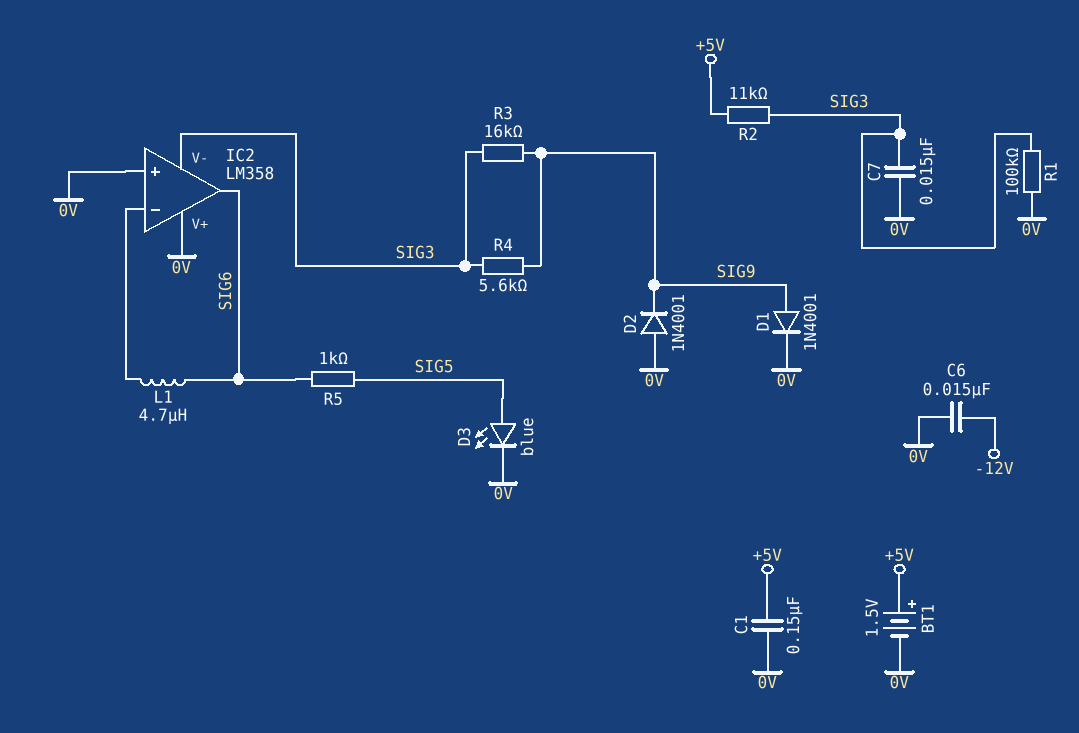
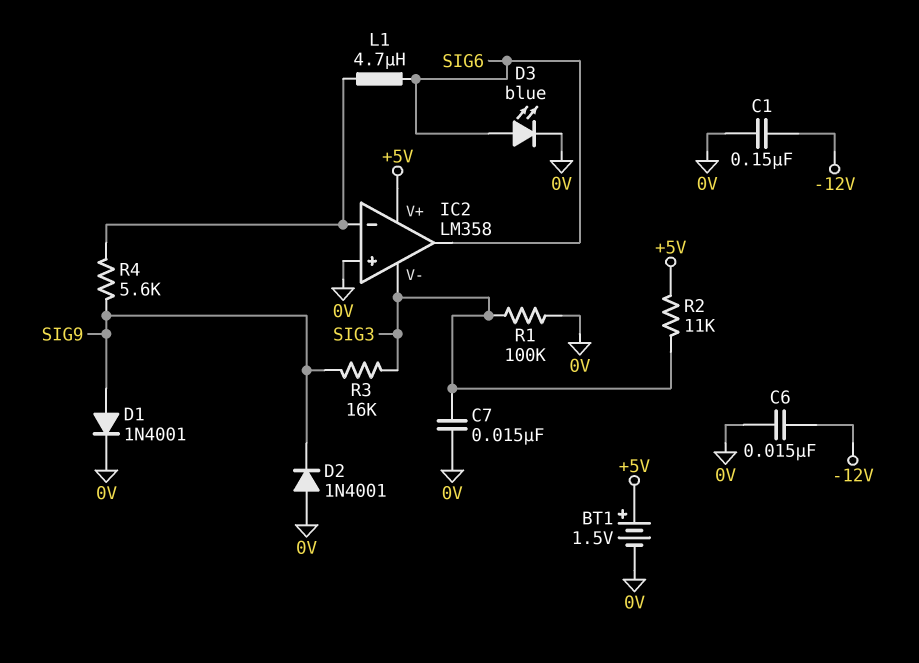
C1: 150nF (+5V, 0V) -> 150nF (-12V, 0V)
D3: LED blue (A SIG5, K 0V) -> LED blue (A SIG6, K 0V)
IC2 pin V+: 0V -> +5V
R4: 5.6k (SIG3, SIG9) -> 5.6k (IC2/in-, SIG9)
R5: 1k (SIG5, SIG6) -> none

